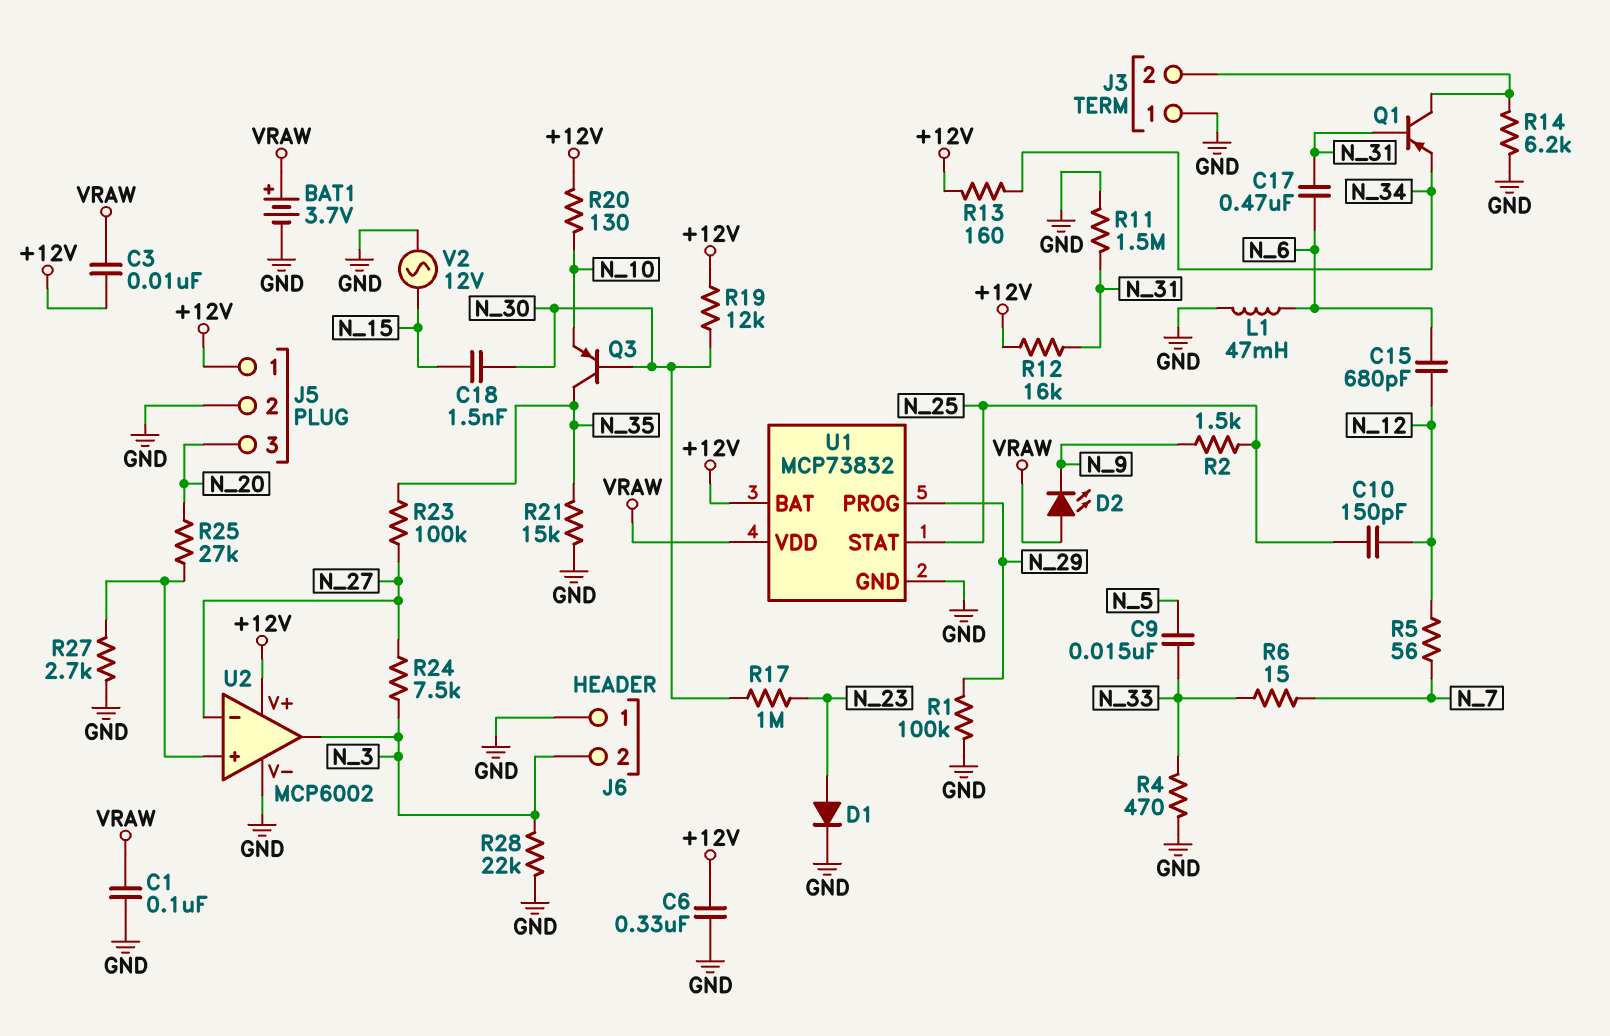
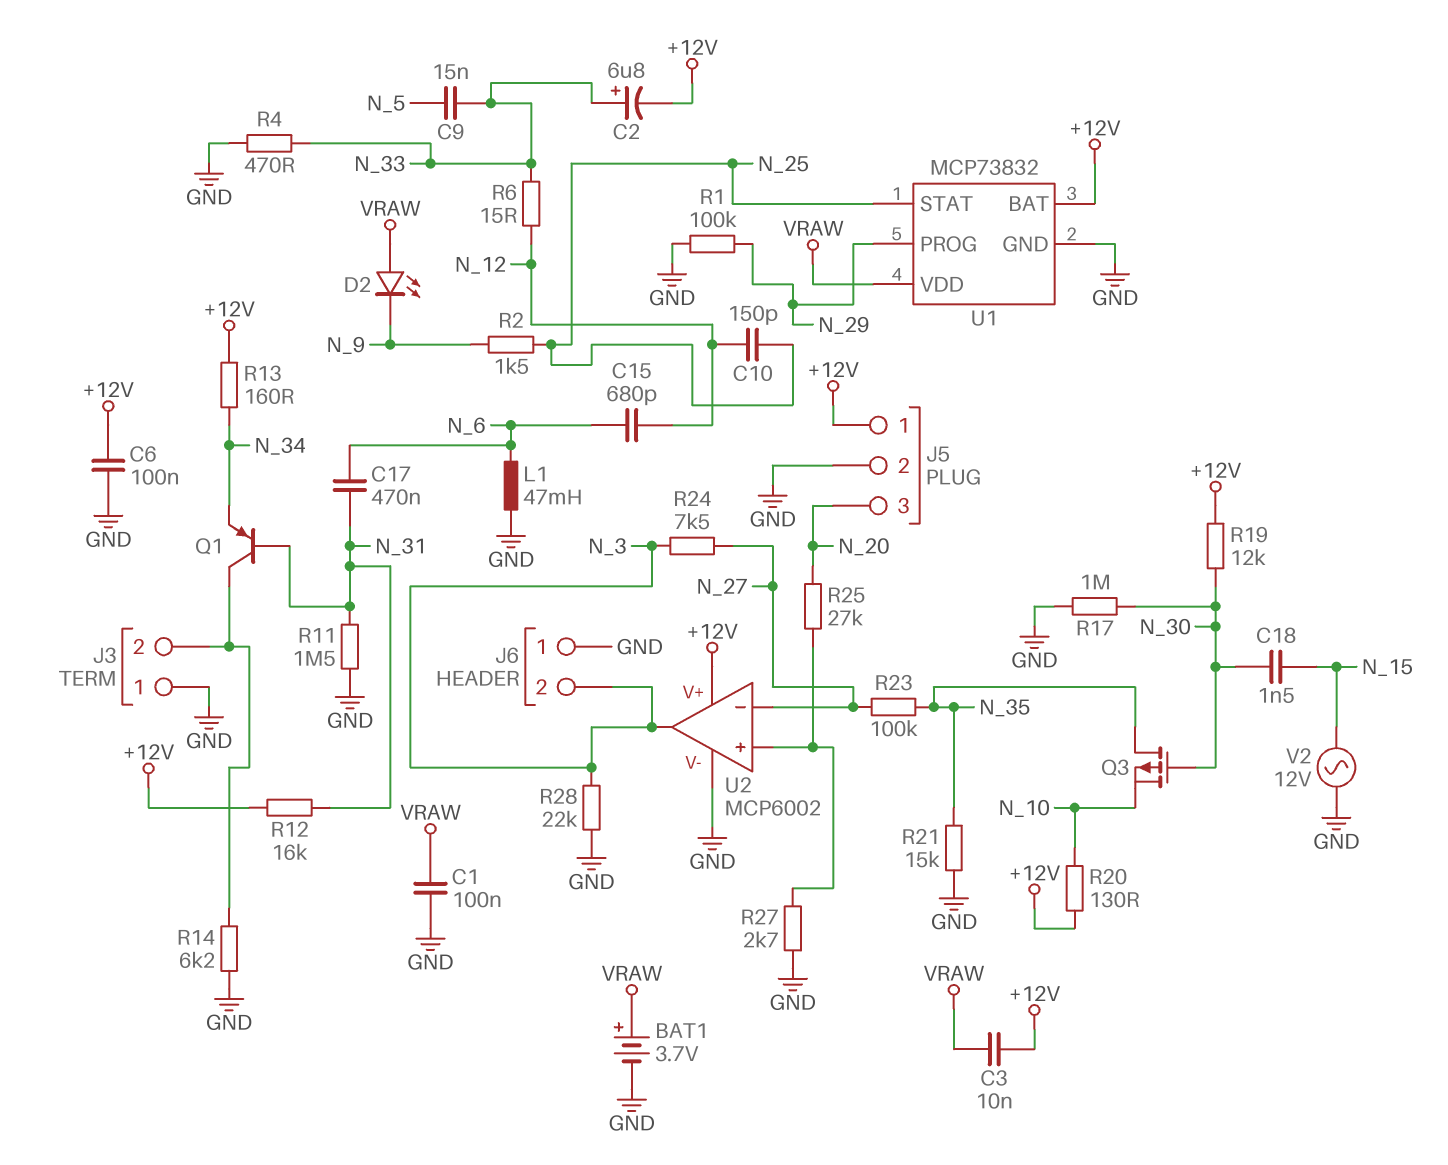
C2: none -> 6.8uF (plus N_33, minus +12V)
C6: 330nF (+12V, GND) -> 100nF (+12V, GND)
D1: diode (A N_23, K GND) -> none
Q3: PNP (B N_30, C N_35, E N_10) -> PMOS (G N_30, D N_35, S N_10)
R5: 56 (N_7, N_12) -> none
R6: 15 (N_7, N_33) -> 15 (N_12, N_33)
R17: 1M (N_23, N_30) -> 1M (GND, N_30)

